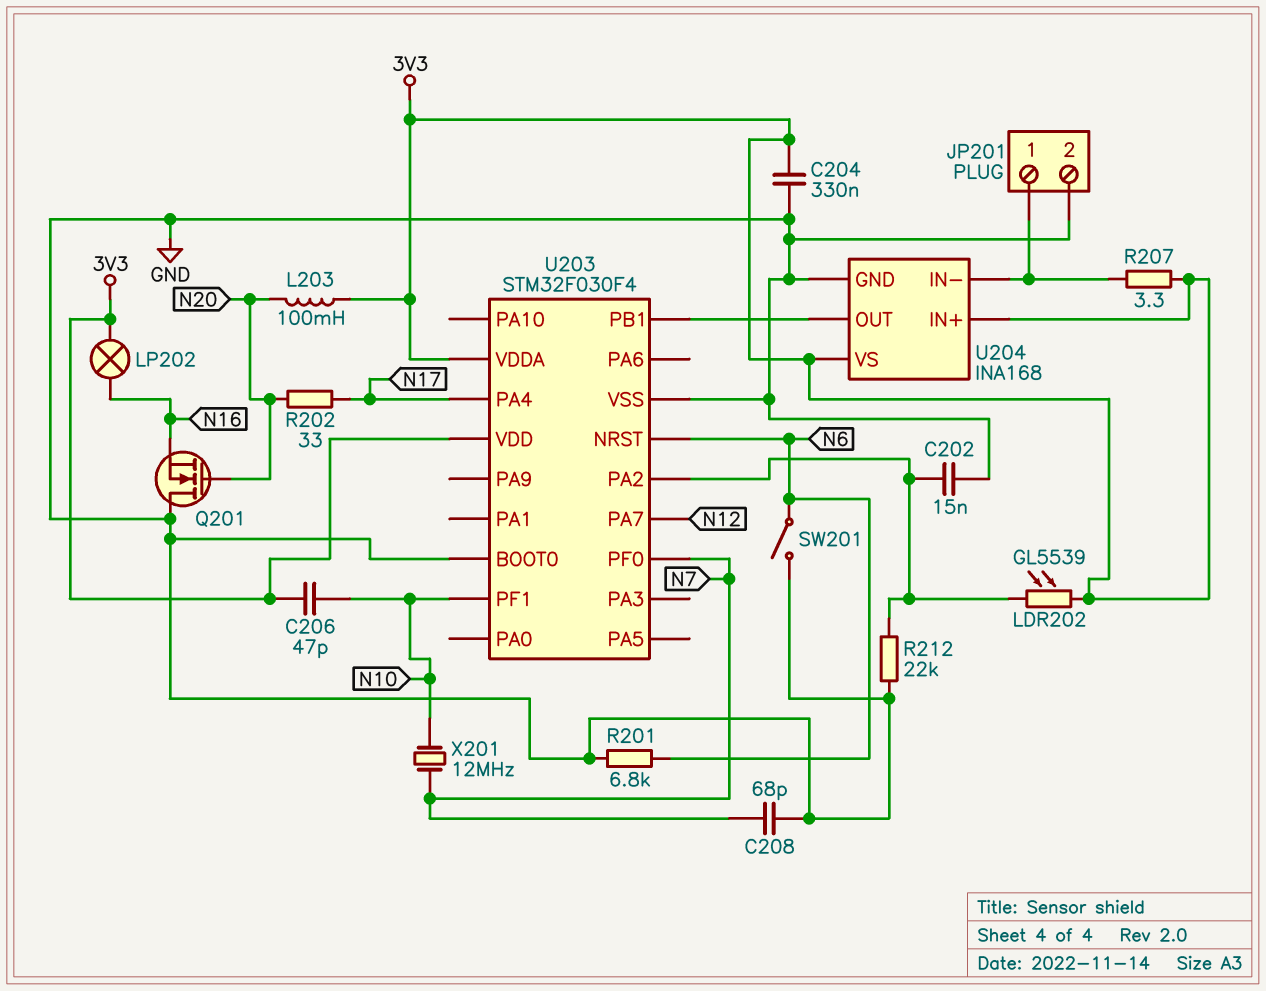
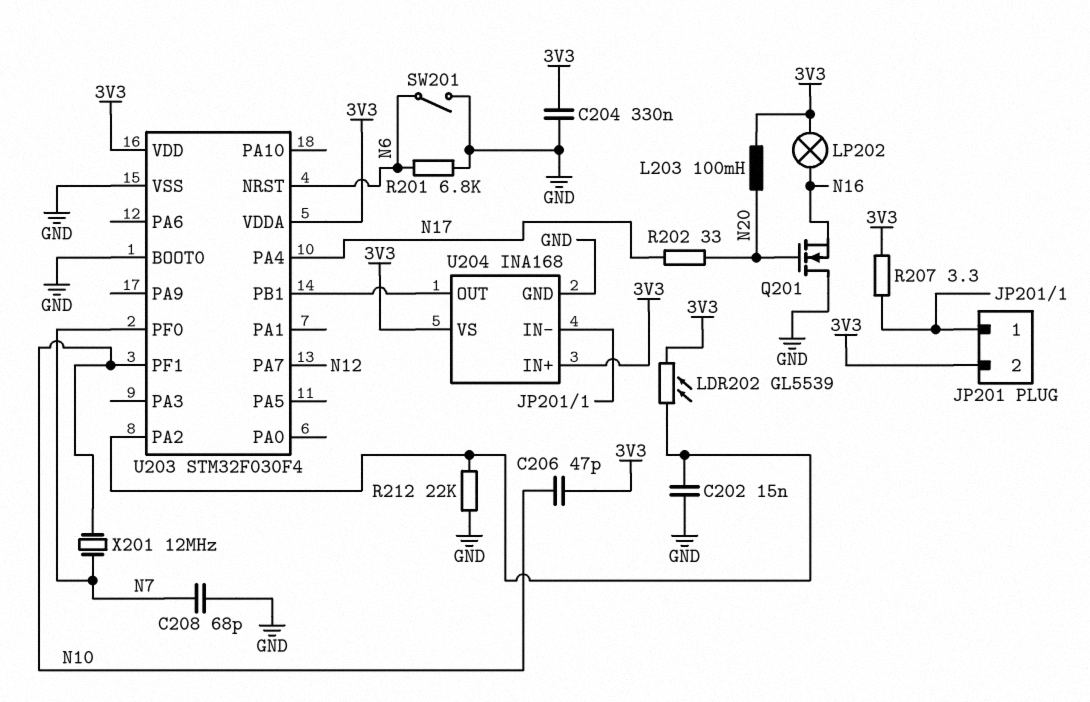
JP201 pin 2: GND -> 3V3

